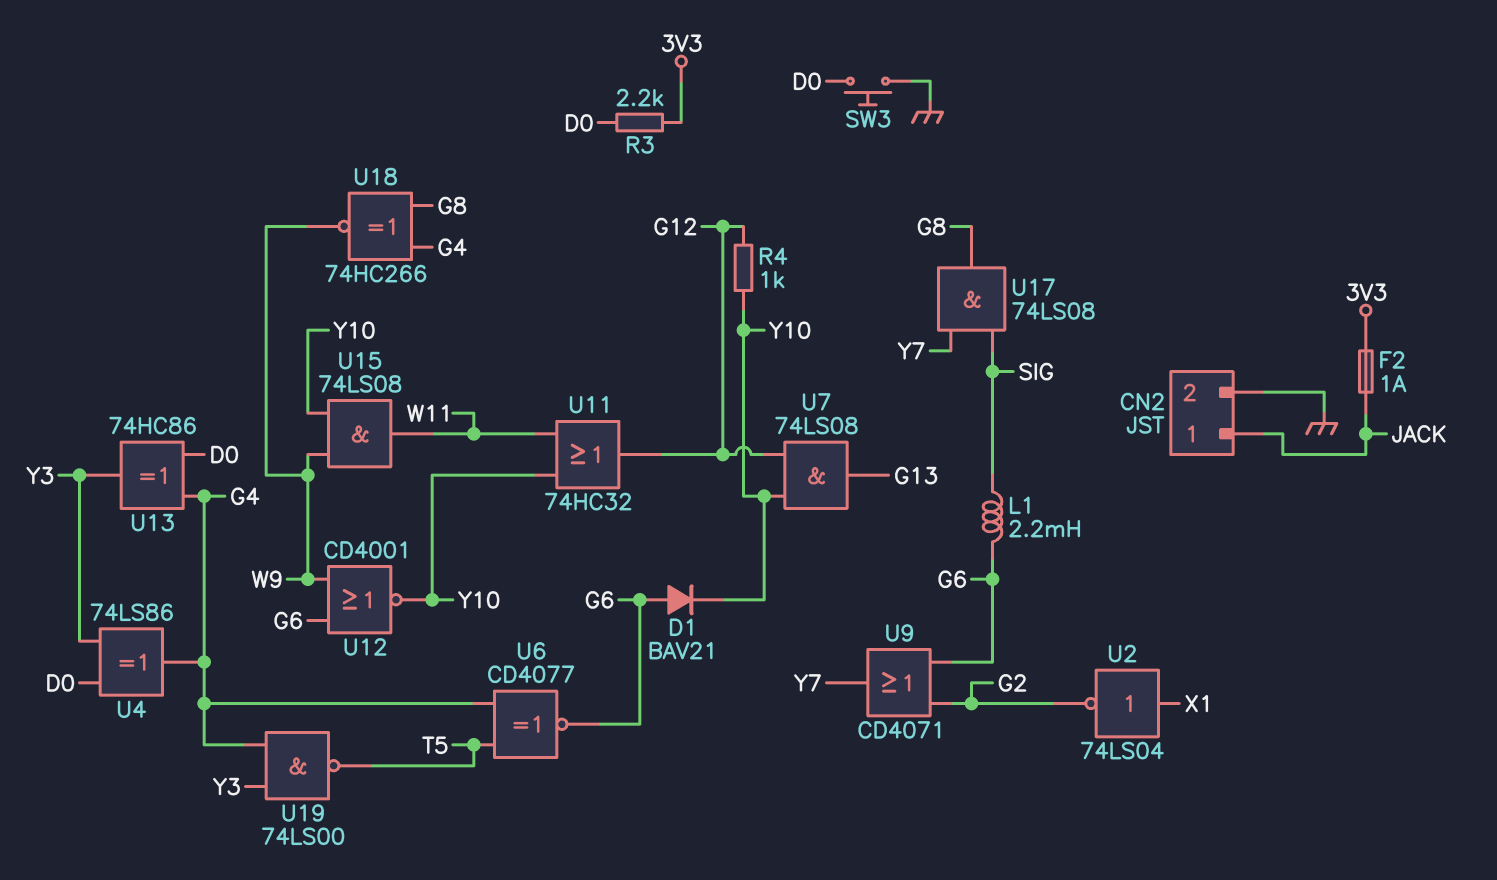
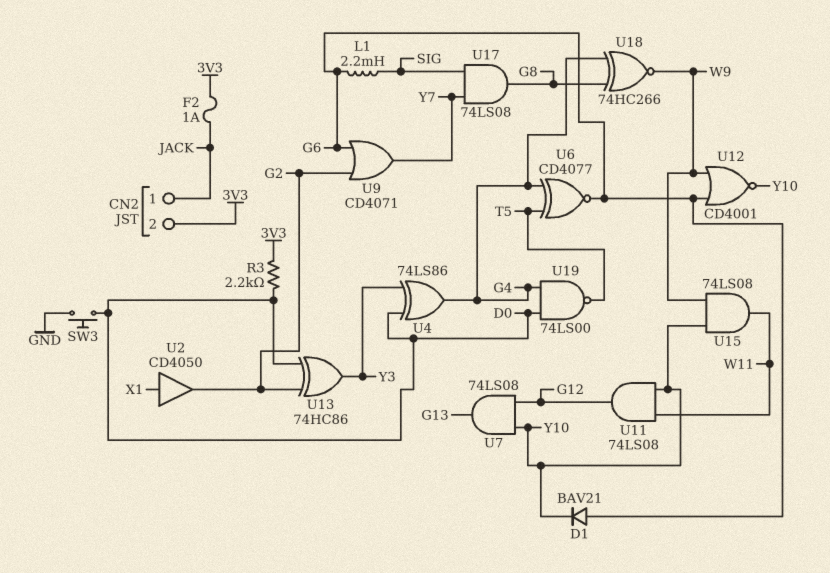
CN2 pin 2: GND -> 3V3
R4: 1k (G12, Y10) -> none
U2: NOT 74LS04 (in X1, out G2) -> buffer CD4050 (in X1, out G2)
U11: OR 74HC32 (in W11, in Y10, out G12) -> AND 74LS08 (in W11, in Y10, out G12)
U13: XOR 74HC86 (in D0, in G4, out Y3) -> XOR 74HC86 (in D0, in G2, out Y3)
U19: NAND 74LS00 (in G4, in Y3, out T5) -> NAND 74LS00 (in D0, in G4, out T5)

